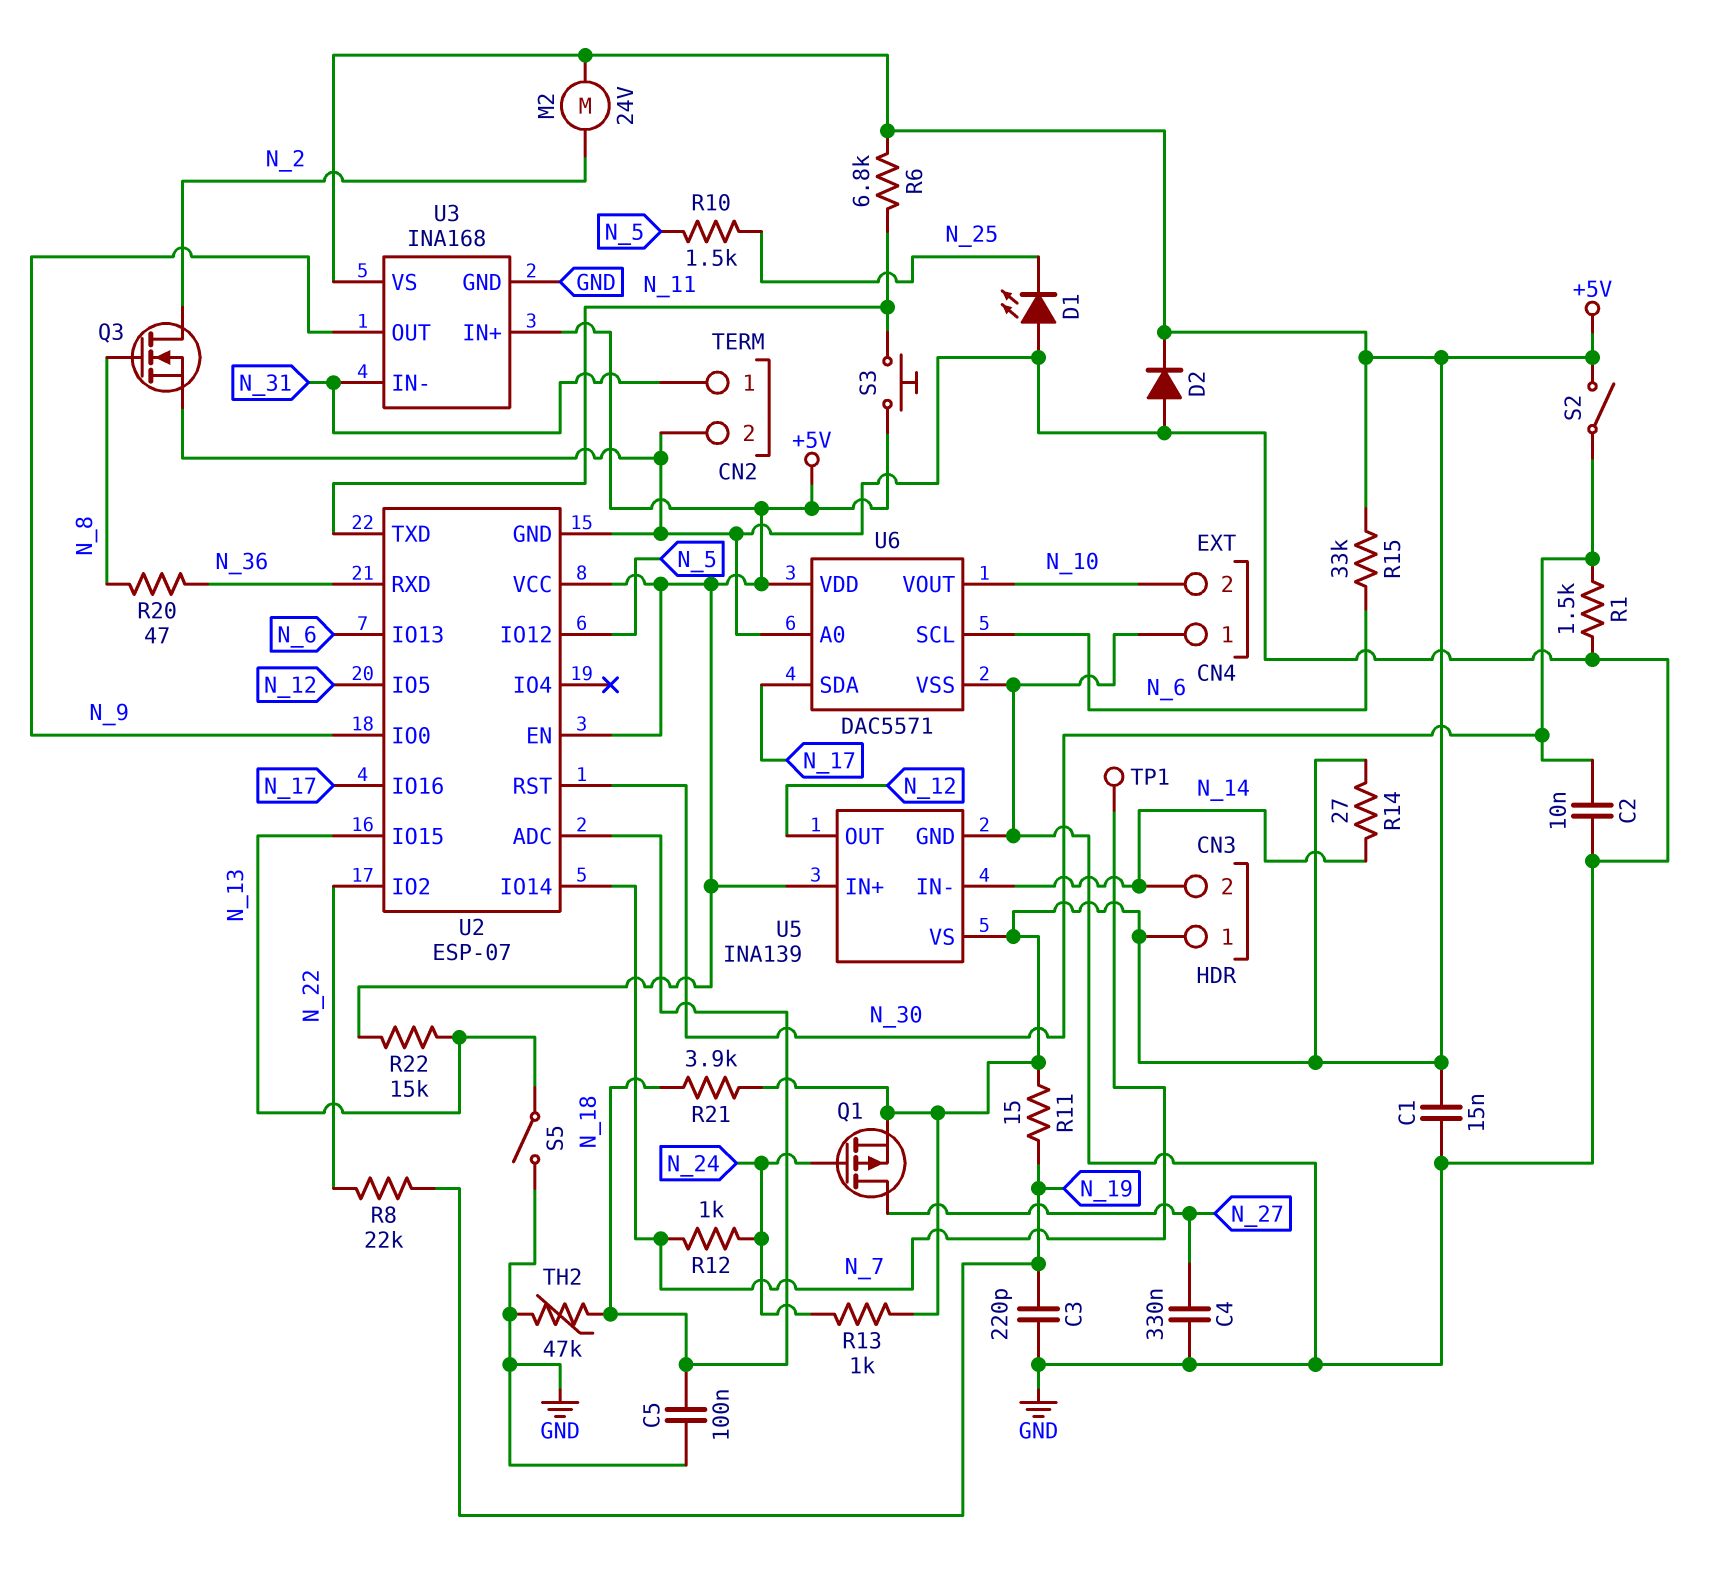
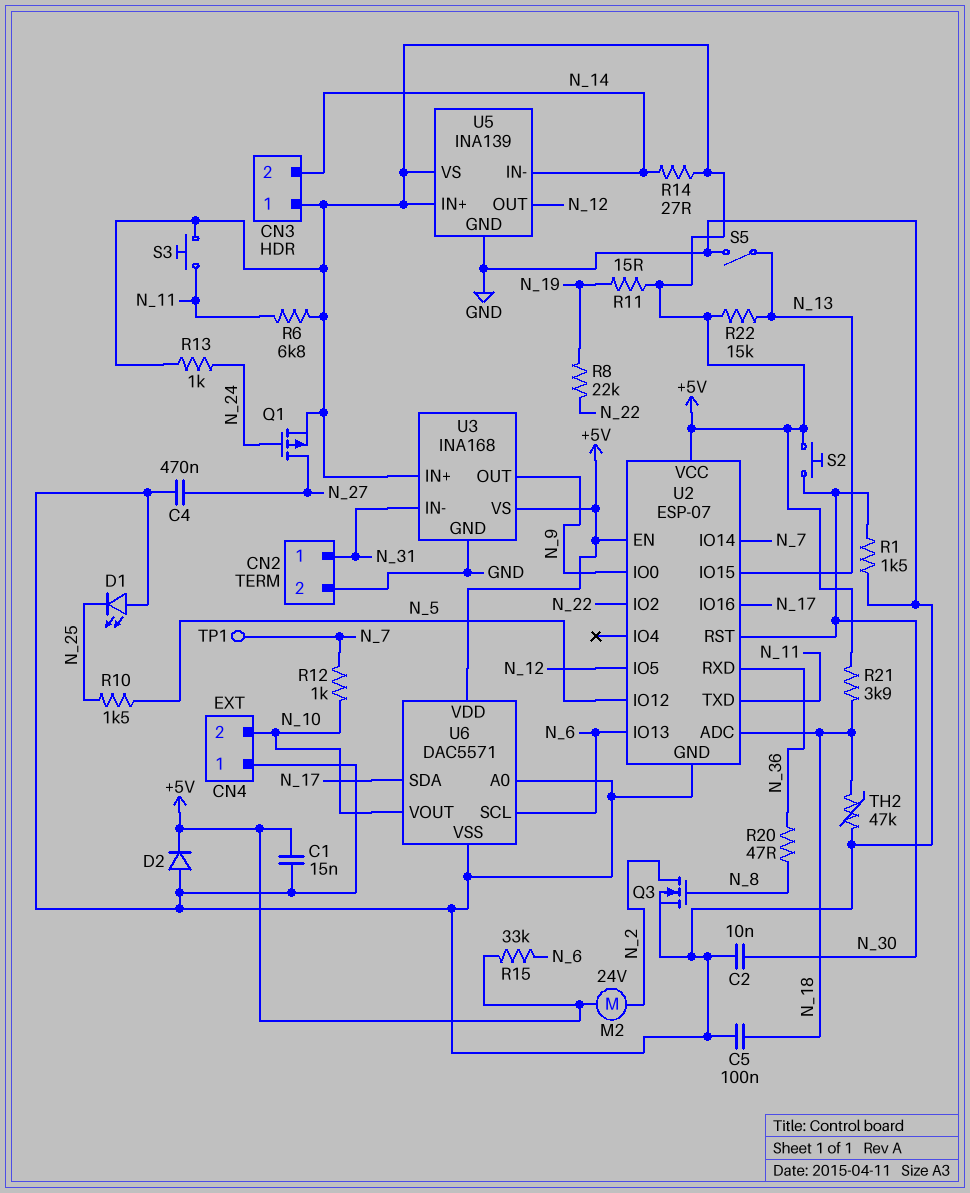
C3: 220pF (GND, N_19) -> none
C4: 330nF (GND, N_27) -> 470nF (GND, N_27)
R12: 1k (N_7, N_24) -> 1k (N_7, N_10)
S2: switch (+5V, N_30) -> button (+5V, N_30)

